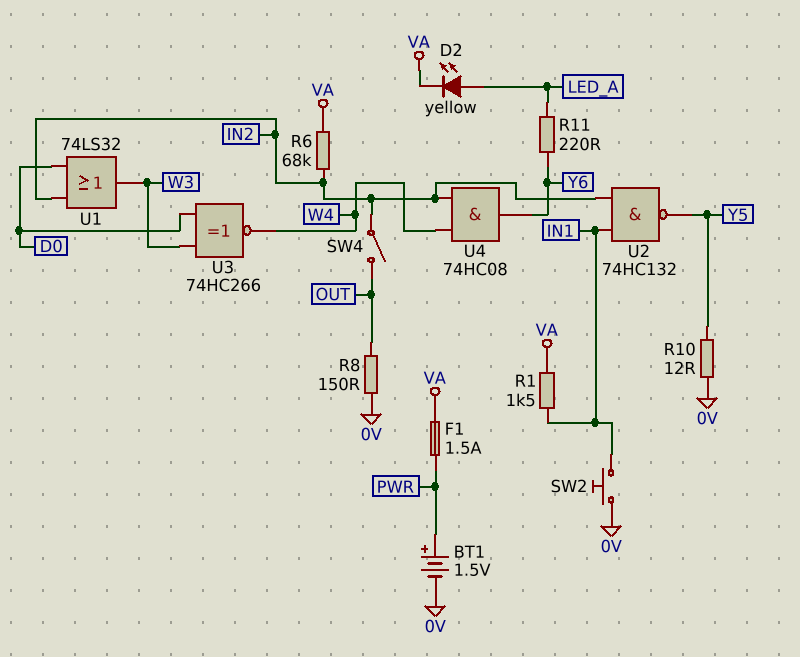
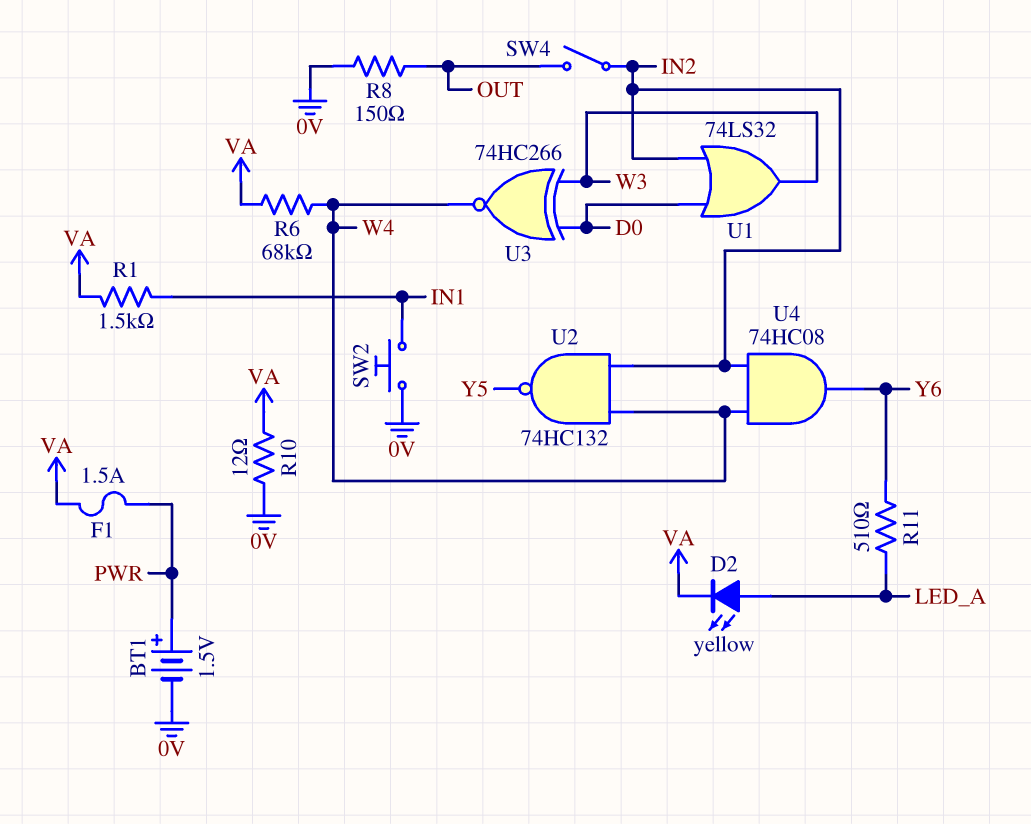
R6: 68k (IN2, VA) -> 68k (VA, W4)
R10: 12 (0V, Y5) -> 12 (0V, VA)
R11: 220 (LED_A, Y6) -> 510 (LED_A, Y6)
U2: NAND 74HC132 (in IN1, in IN2, out Y5) -> NAND 74HC132 (in IN2, in W4, out Y5)

